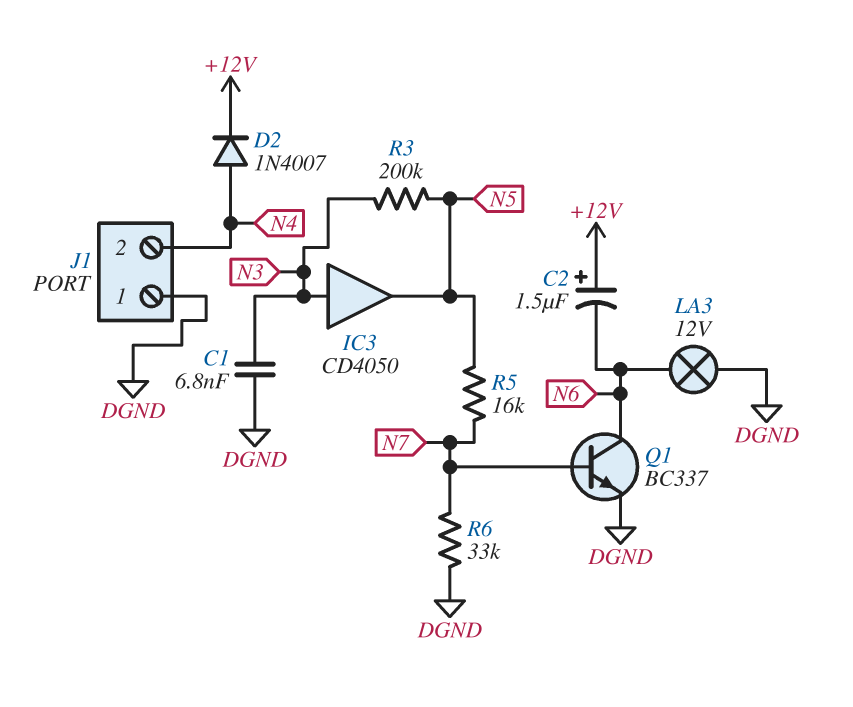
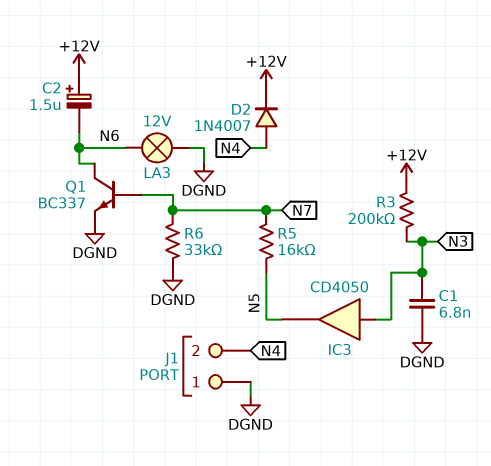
R3: 200k (N3, N5) -> 200k (+12V, N3)

